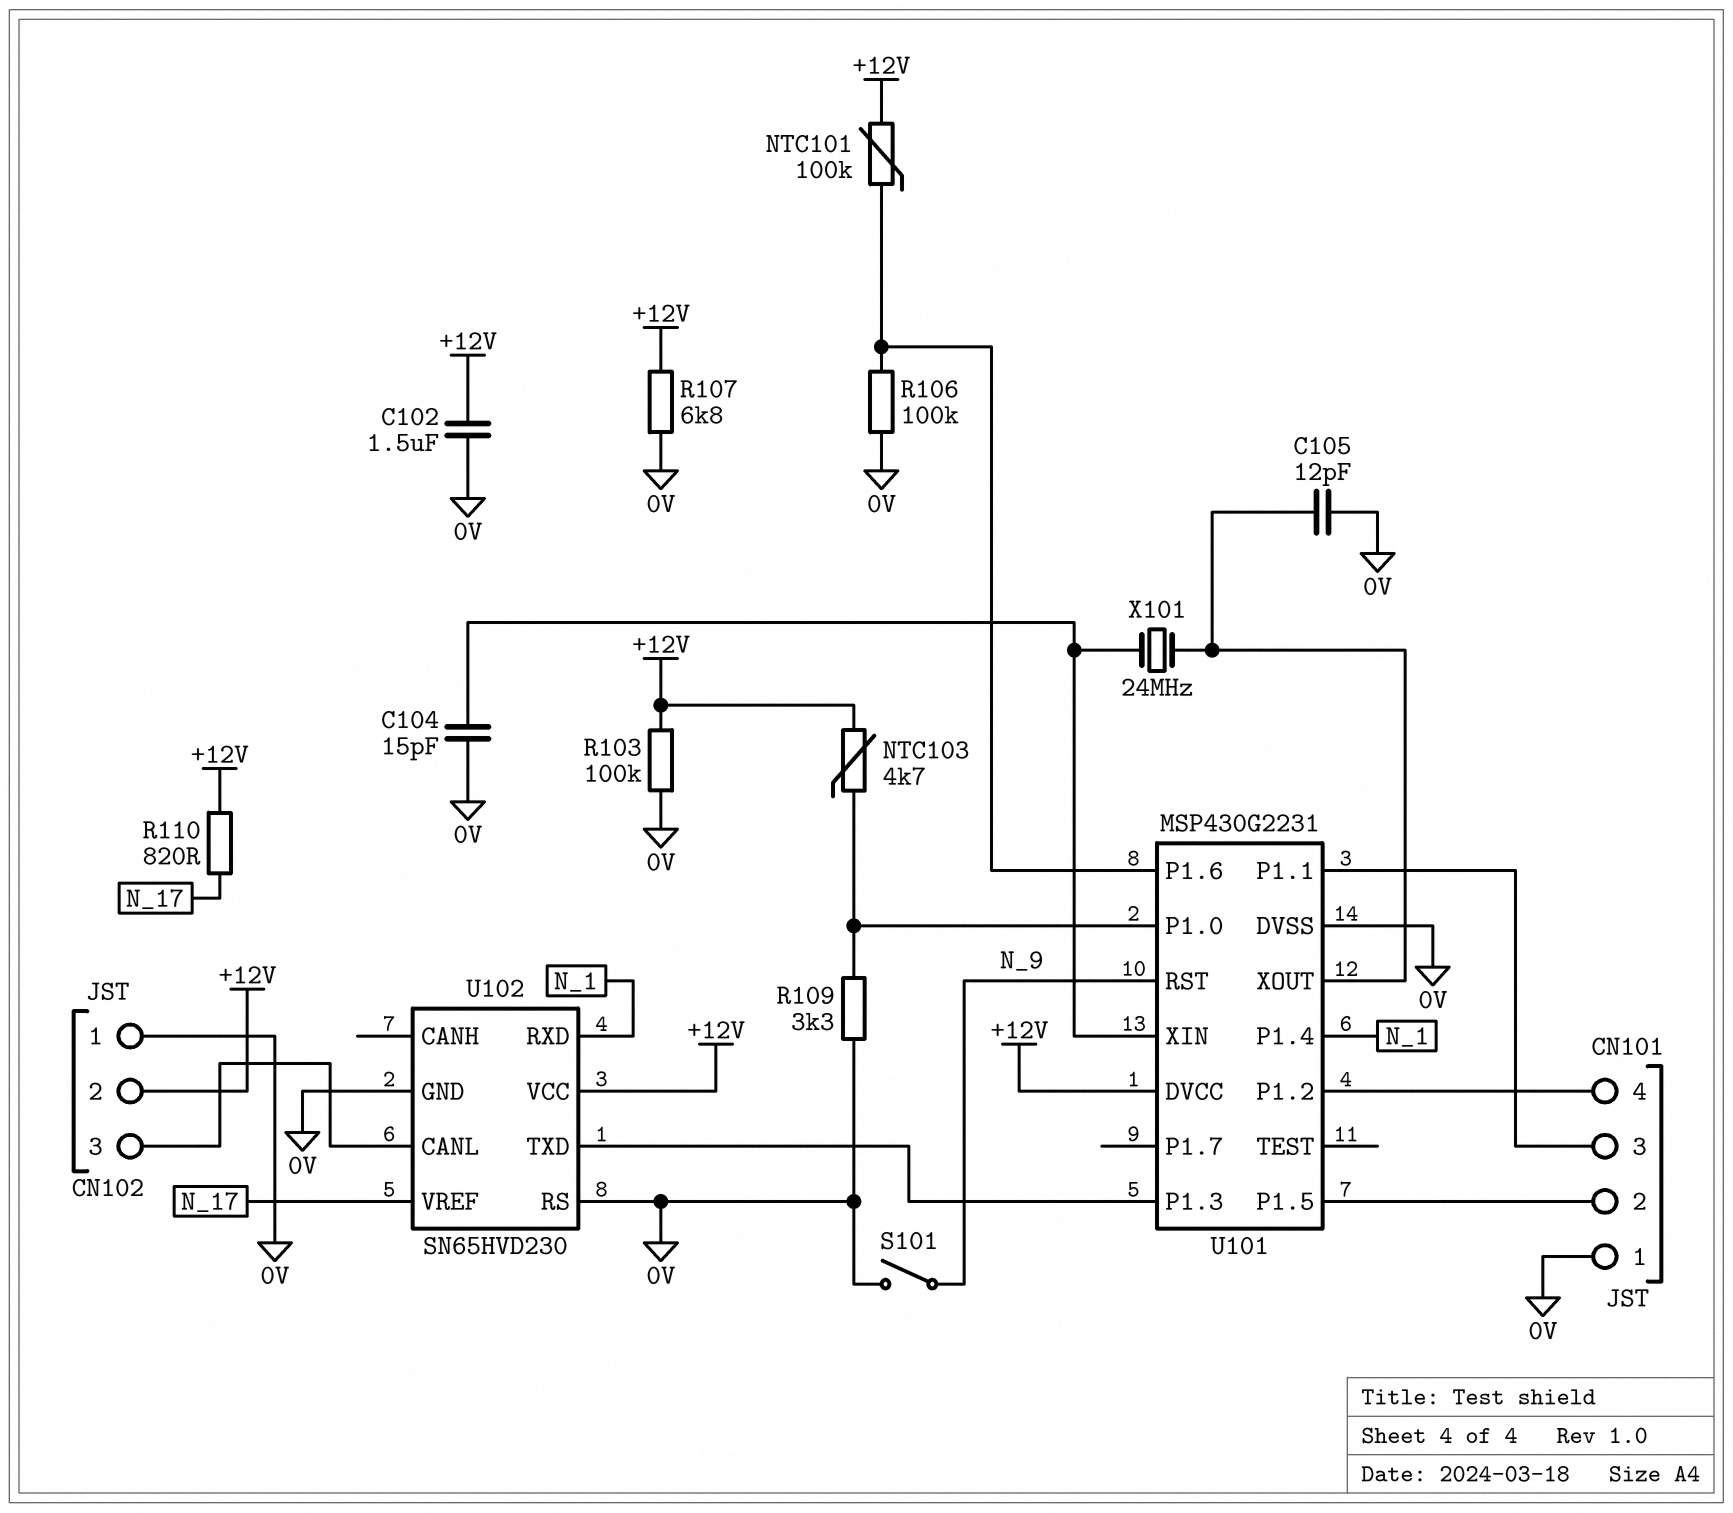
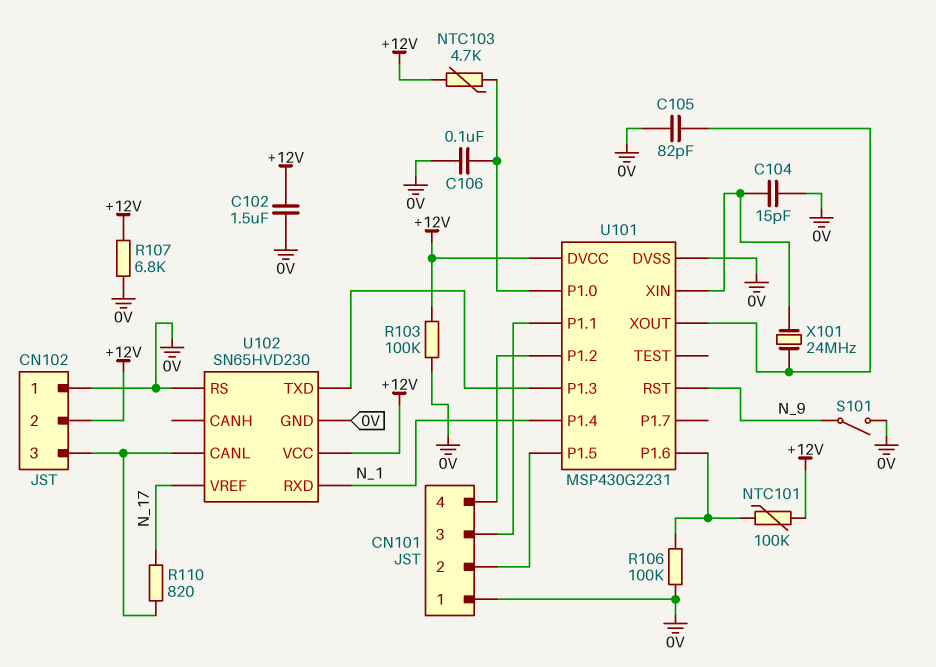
C105: 12pF (0V, U101/XOUT) -> 82pF (0V, U101/XOUT)
C106: none -> 100nF (0V, U101/P1.0)
R109: 3.3k (0V, U101/P1.0) -> none
R110: 820 (+12V, N_17) -> 820 (CN102/3, N_17)

